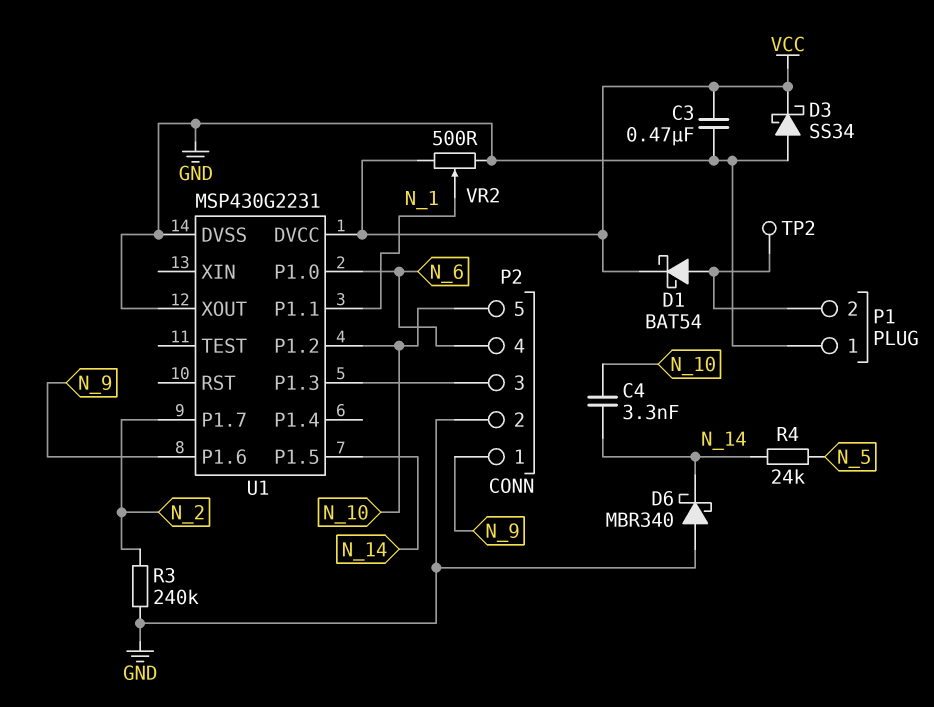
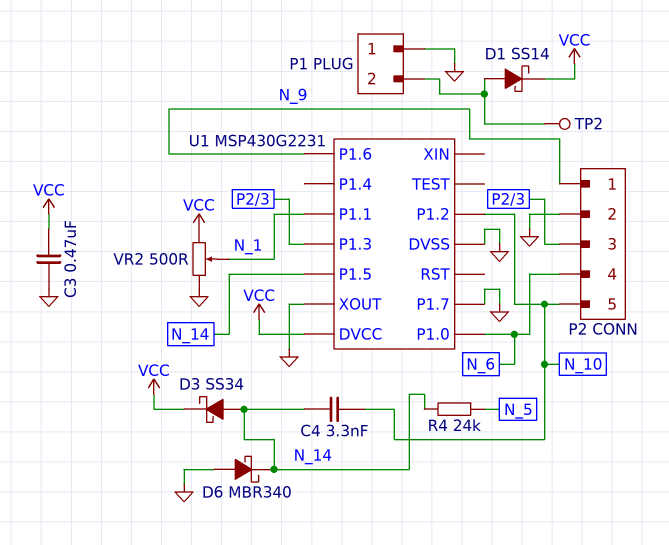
D1: schottky BAT54 (A P1/2, K VCC) -> schottky SS14 (A P1/2, K VCC)
D3: schottky SS34 (A GND, K VCC) -> schottky SS34 (A N_14, K VCC)
R3: 240k (GND, N_2) -> none
U1 pin P1.7: N_2 -> GND

